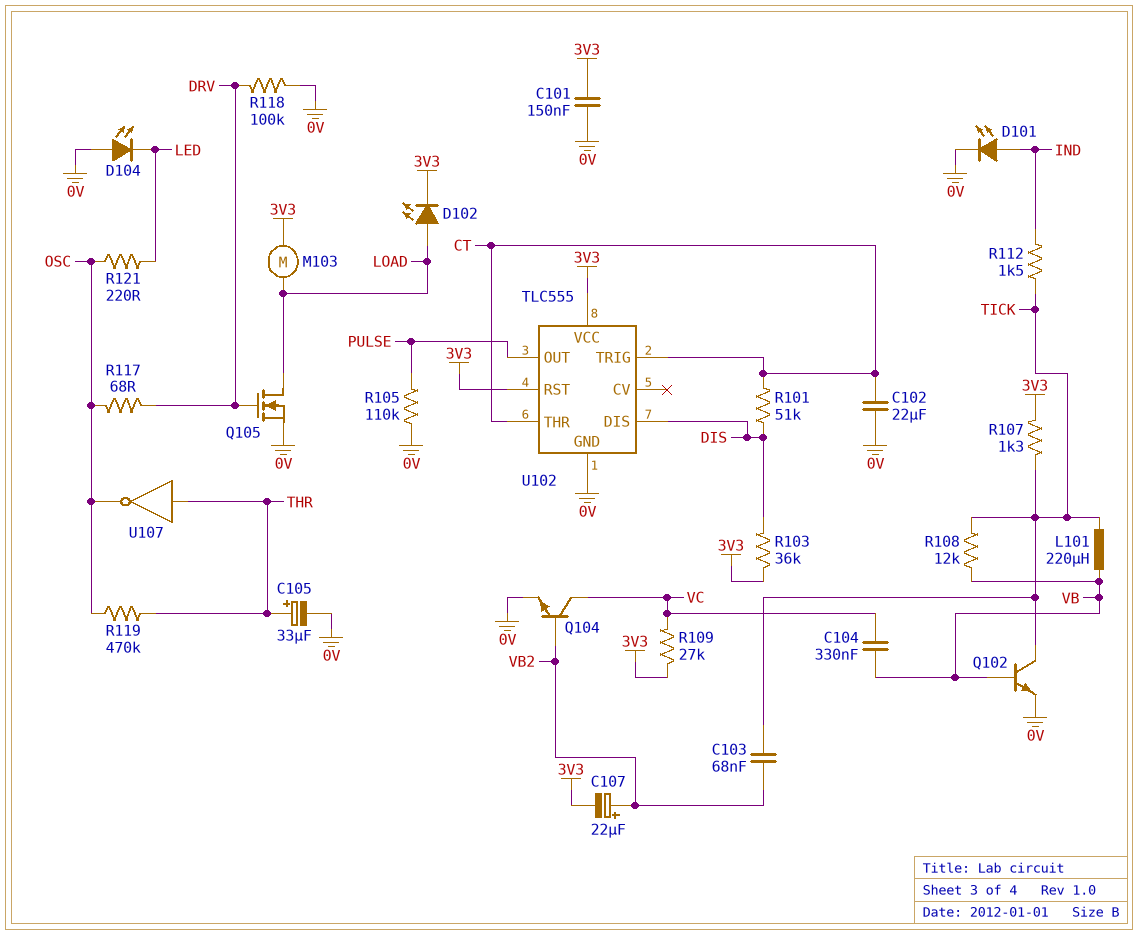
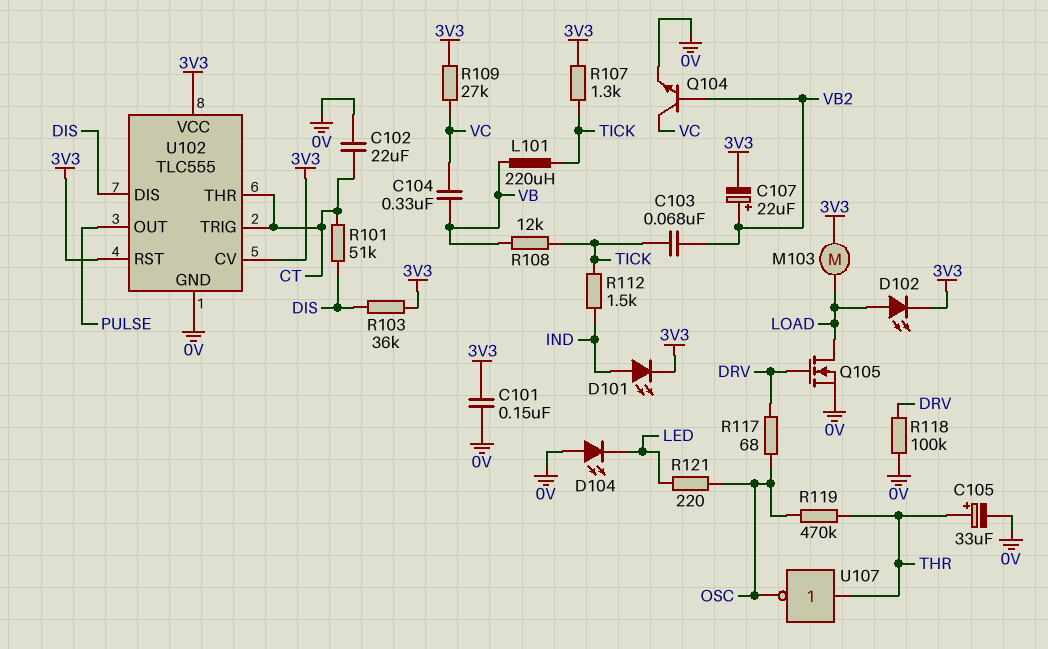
D101: LED (A IND, K 0V) -> LED (A IND, K 3V3)
Q102: NPN (B VB, C TICK, E 0V) -> none
R105: 110k (0V, PULSE) -> none
U102 pin CV: none -> 3V3

